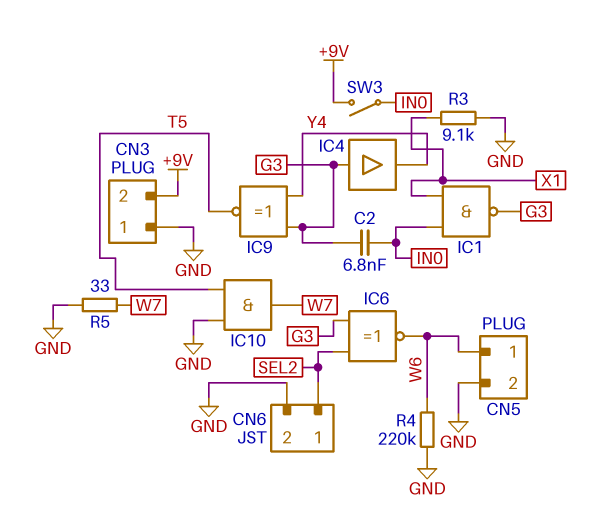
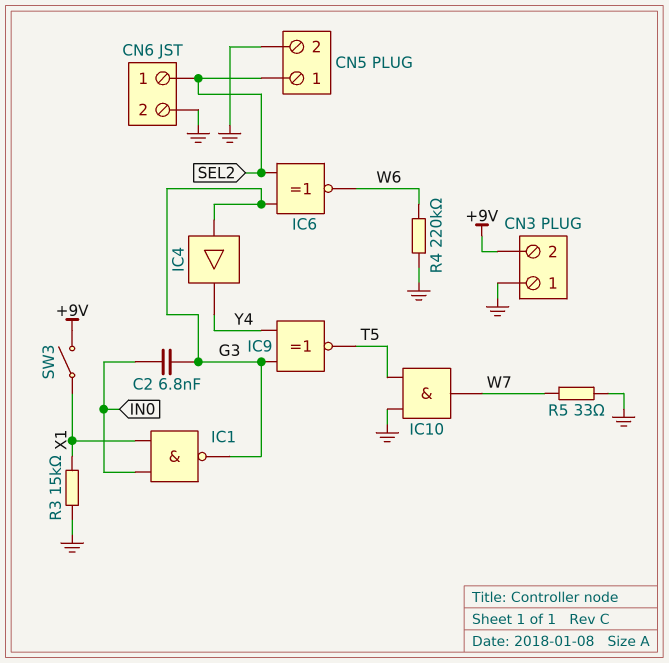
CN5 pin 1: W6 -> SEL2
R3: 9.1k (GND, X1) -> 15k (GND, X1)
SW3: switch (+9V, IN0) -> switch (+9V, X1)

